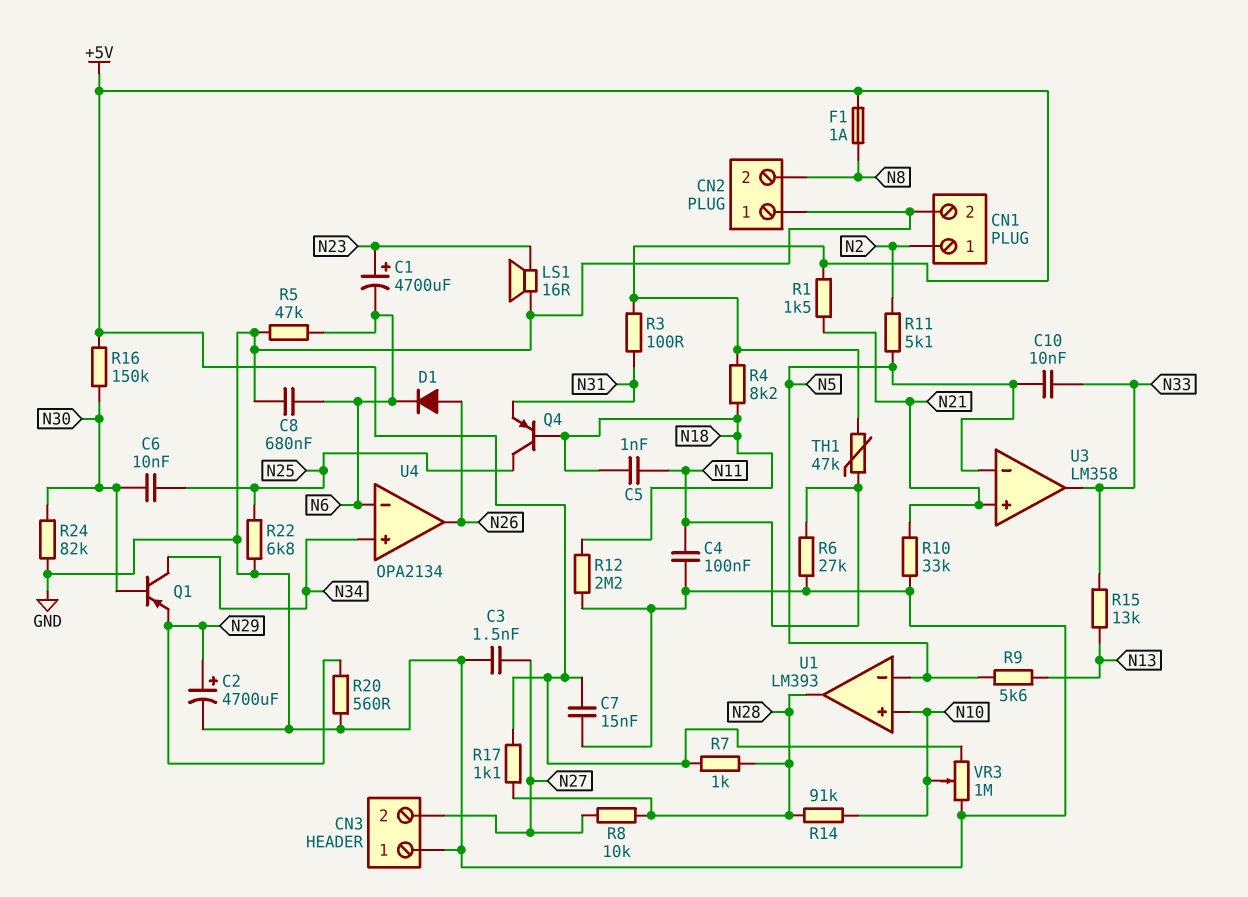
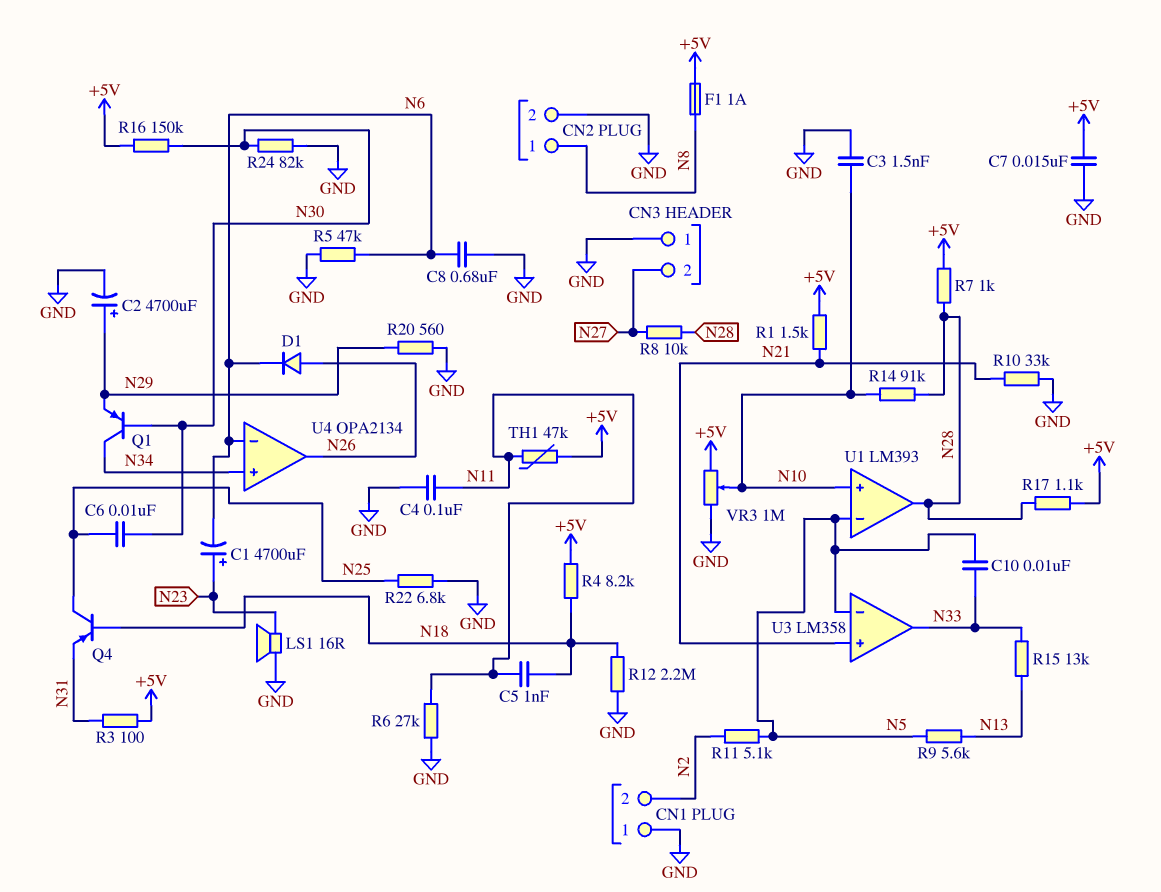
C3: 1.5nF (GND, N27) -> 1.5nF (GND, N10)
CN1 pin 1: N2 -> GND
CN1 pin 2: GND -> N2
CN2 pin 1: GND -> N8
CN2 pin 2: N8 -> GND

